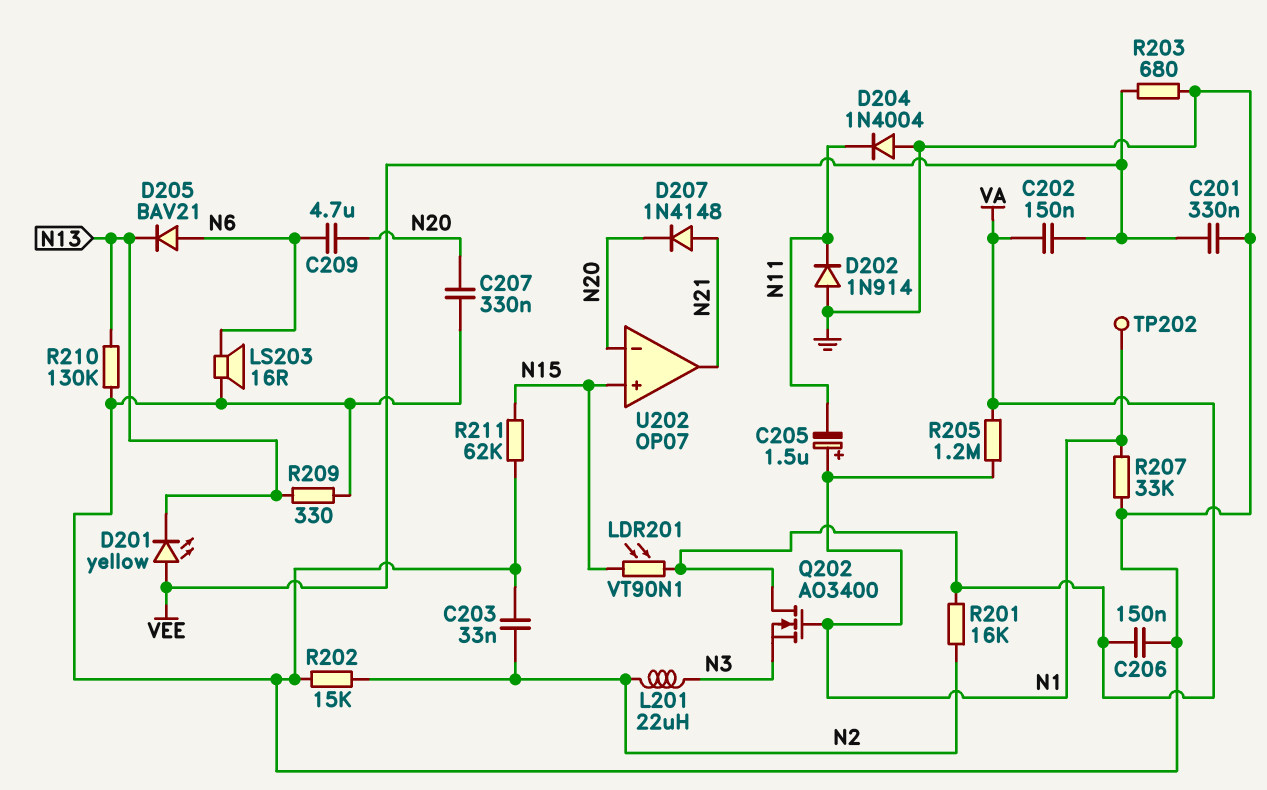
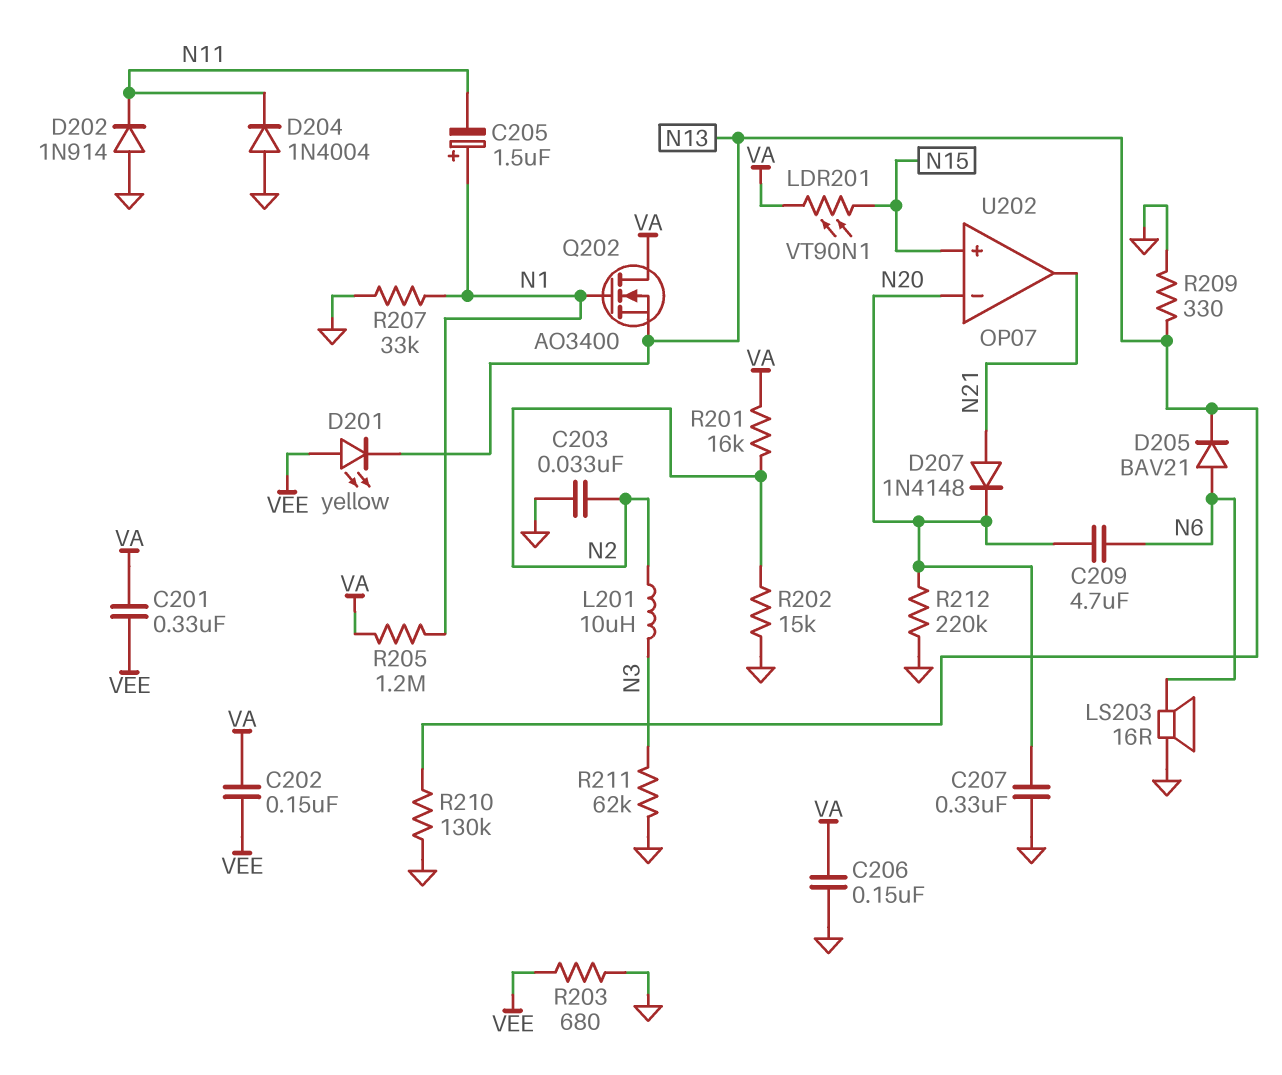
C201: 330nF (GND, VEE) -> 330nF (VA, VEE)
L201: 22uH (N2, N3) -> 10uH (N2, N3)
Q202: NMOS AO3400 (G N1, D VA, S N3) -> NMOS AO3400 (G N1, D VA, S N13)
R211: 62k (GND, N15) -> 62k (GND, N3)
R212: none -> 220k (GND, N20)
TP202: test point (N1) -> none

